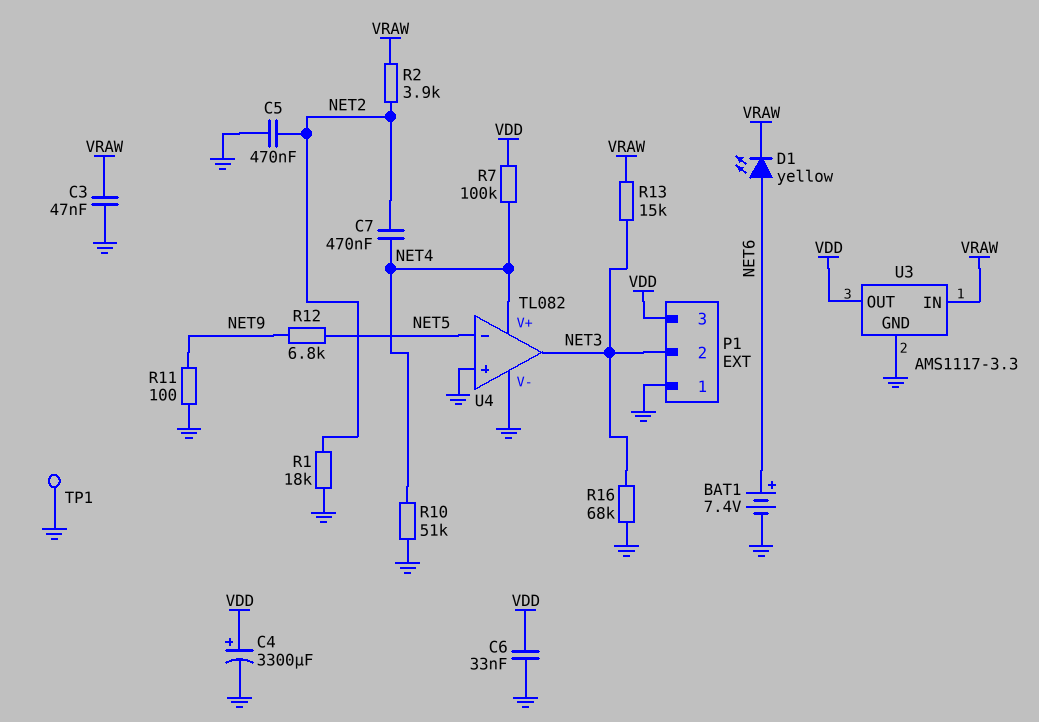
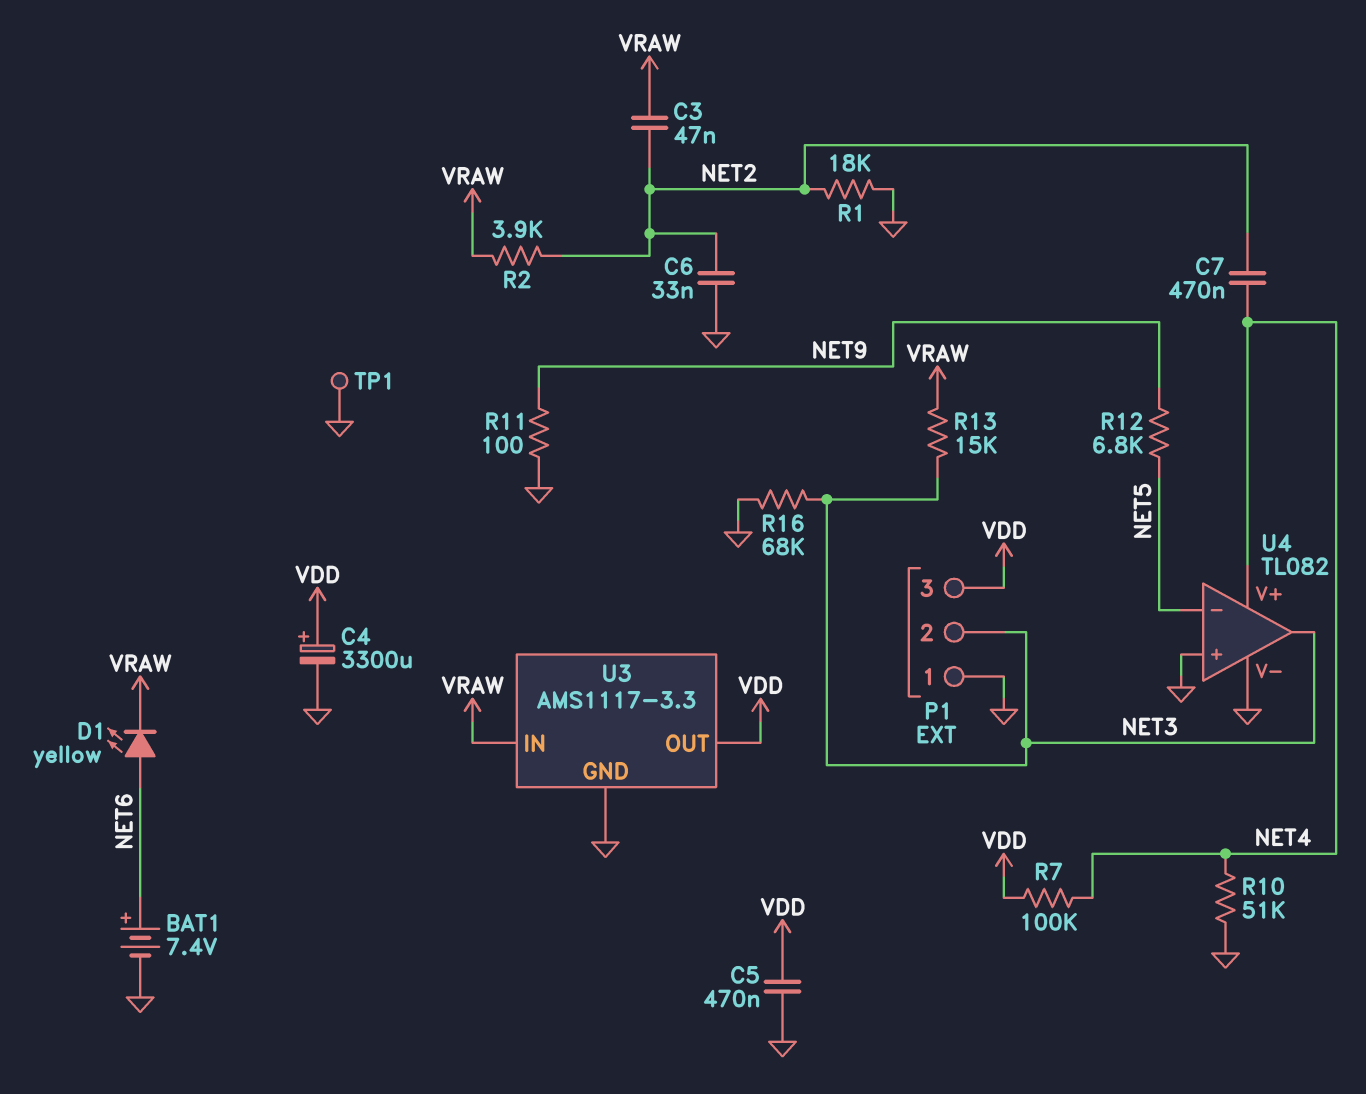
C3: 47nF (GND, VRAW) -> 47nF (NET2, VRAW)
C5: 470nF (GND, NET2) -> 470nF (GND, VDD)
C6: 33nF (GND, VDD) -> 33nF (GND, NET2)

